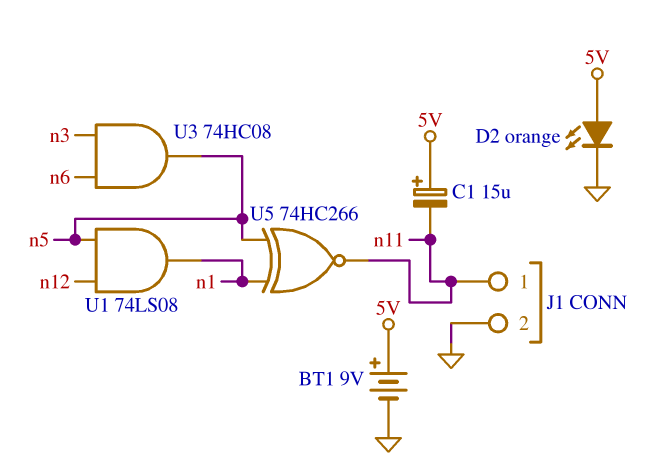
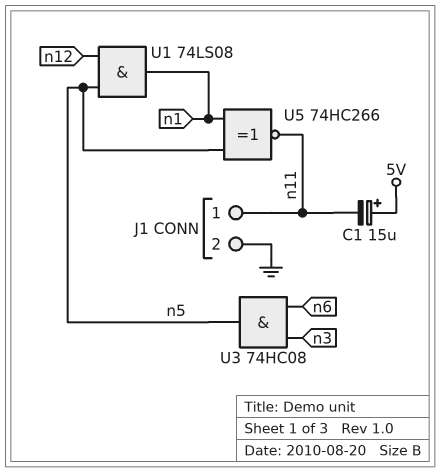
BT1: 9V (plus 5V, minus GND) -> none
D2: LED orange (A 5V, K GND) -> none

